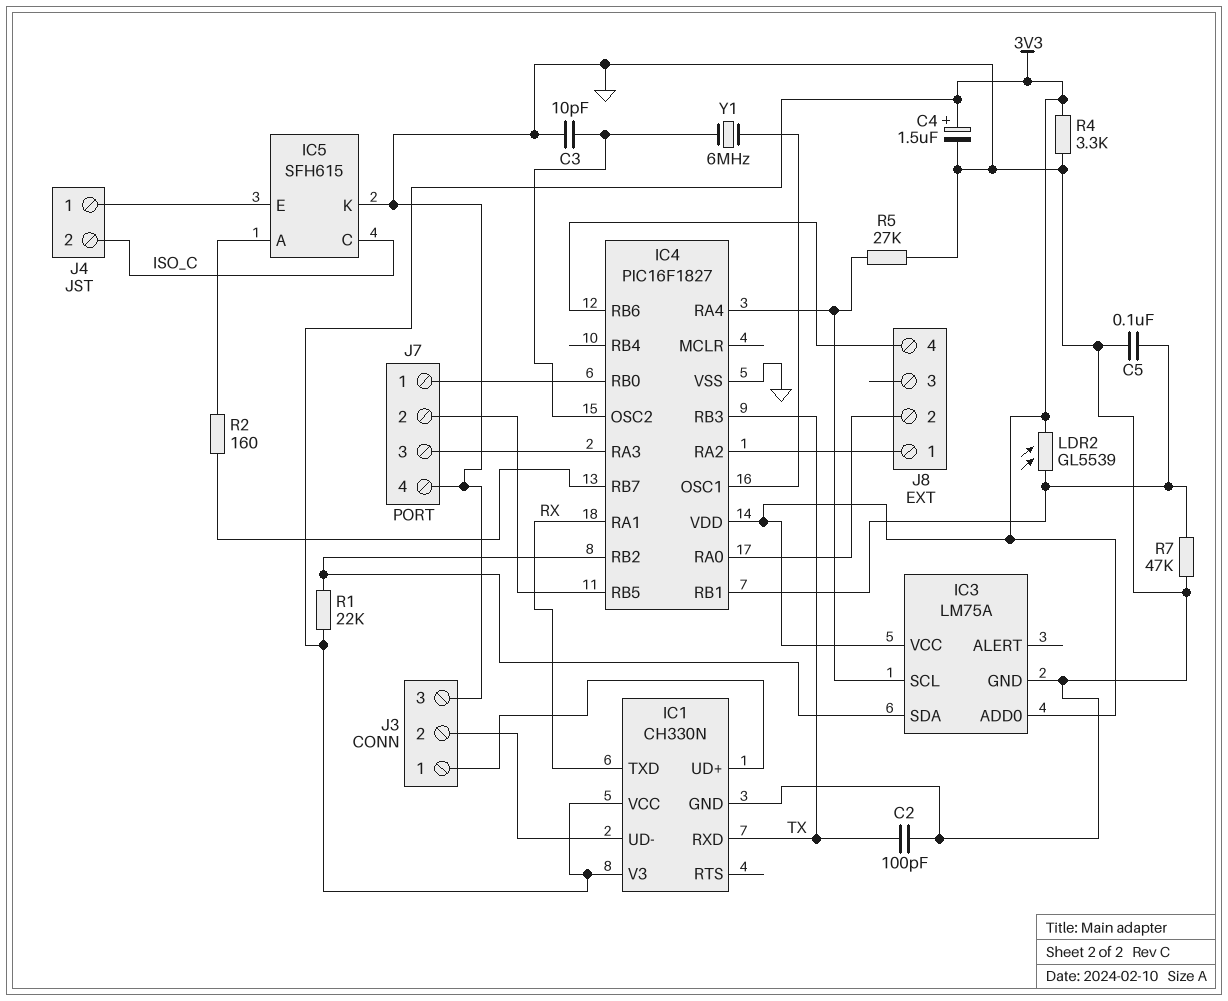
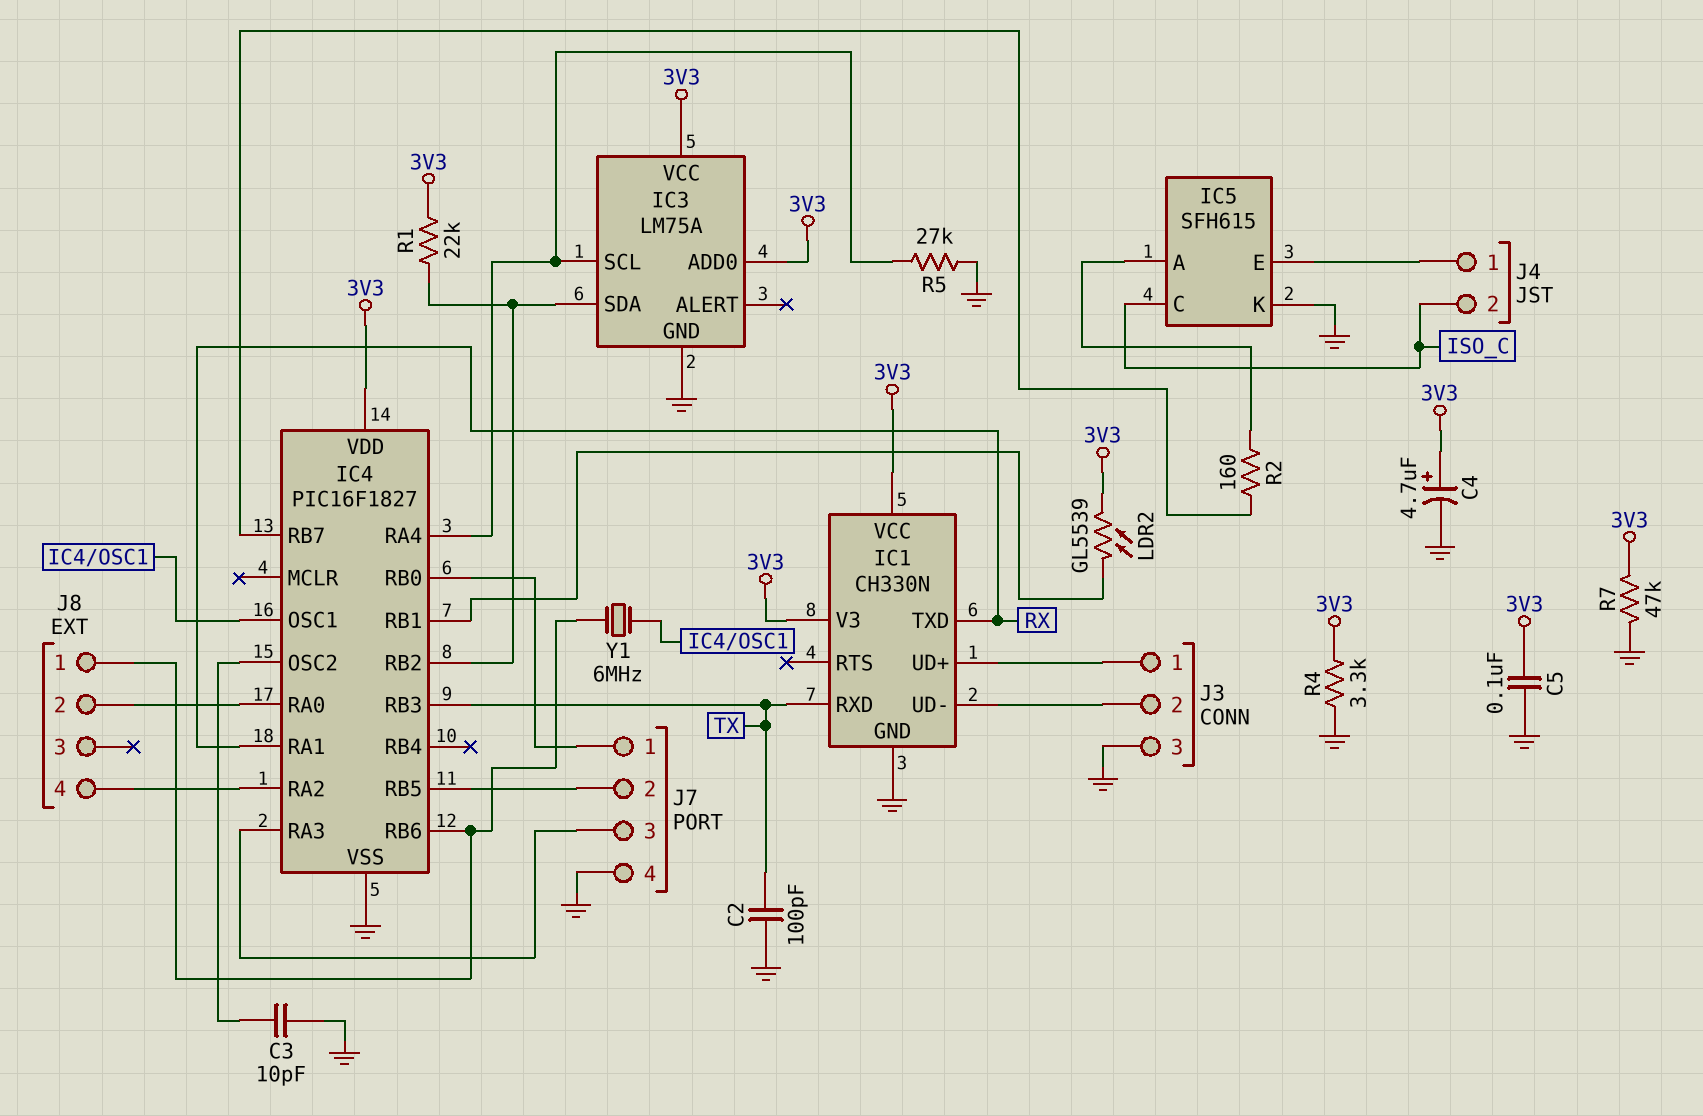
C4: 1.5uF (plus 3V3, minus GND) -> 4.7uF (plus 3V3, minus GND)
C5: 100nF (GND, IC4/RB1) -> 100nF (3V3, GND)
J8 pin 1: IC4/RA2 -> IC4/RB6
J8 pin 4: IC4/RB6 -> IC4/RA2
R7: 47k (GND, IC4/RB1) -> 47k (3V3, GND)
Y1: 6MHz (IC4/OSC1, IC4/OSC2) -> 6MHz (IC4/OSC1, IC4/RB6)

